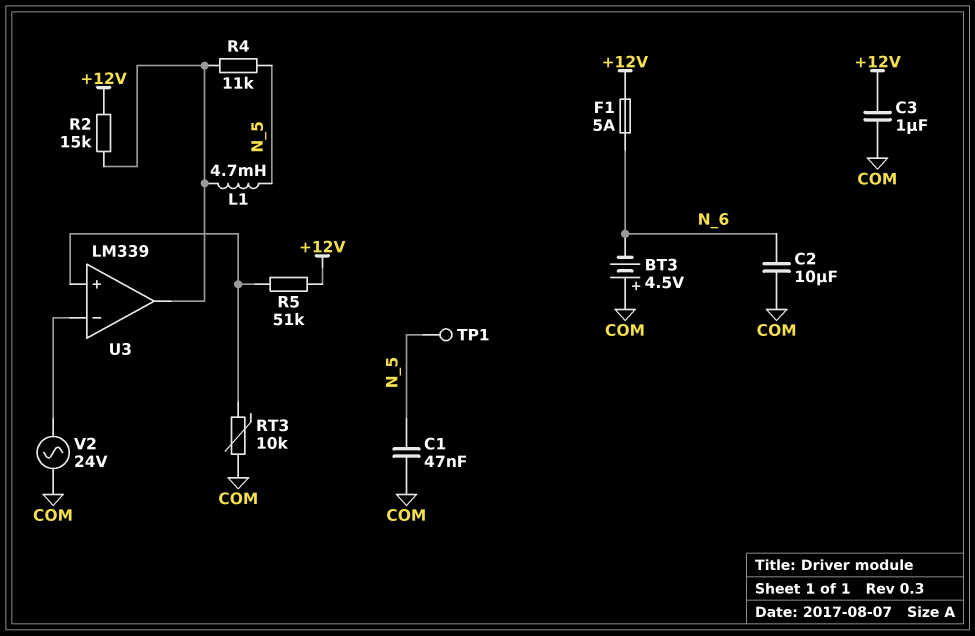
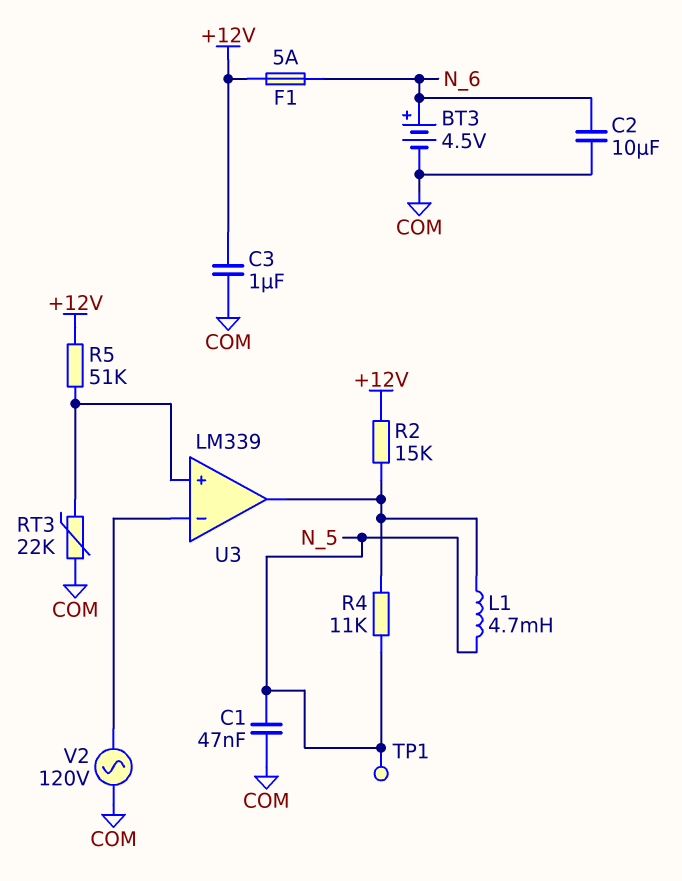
BT3: 4.5V (plus COM, minus N_6) -> 4.5V (plus N_6, minus COM)
RT3: 10k (COM, U3/in+) -> 22k (COM, U3/in+)
V2: AC 24V (COM, U3/in-) -> AC 120V (COM, U3/in-)

